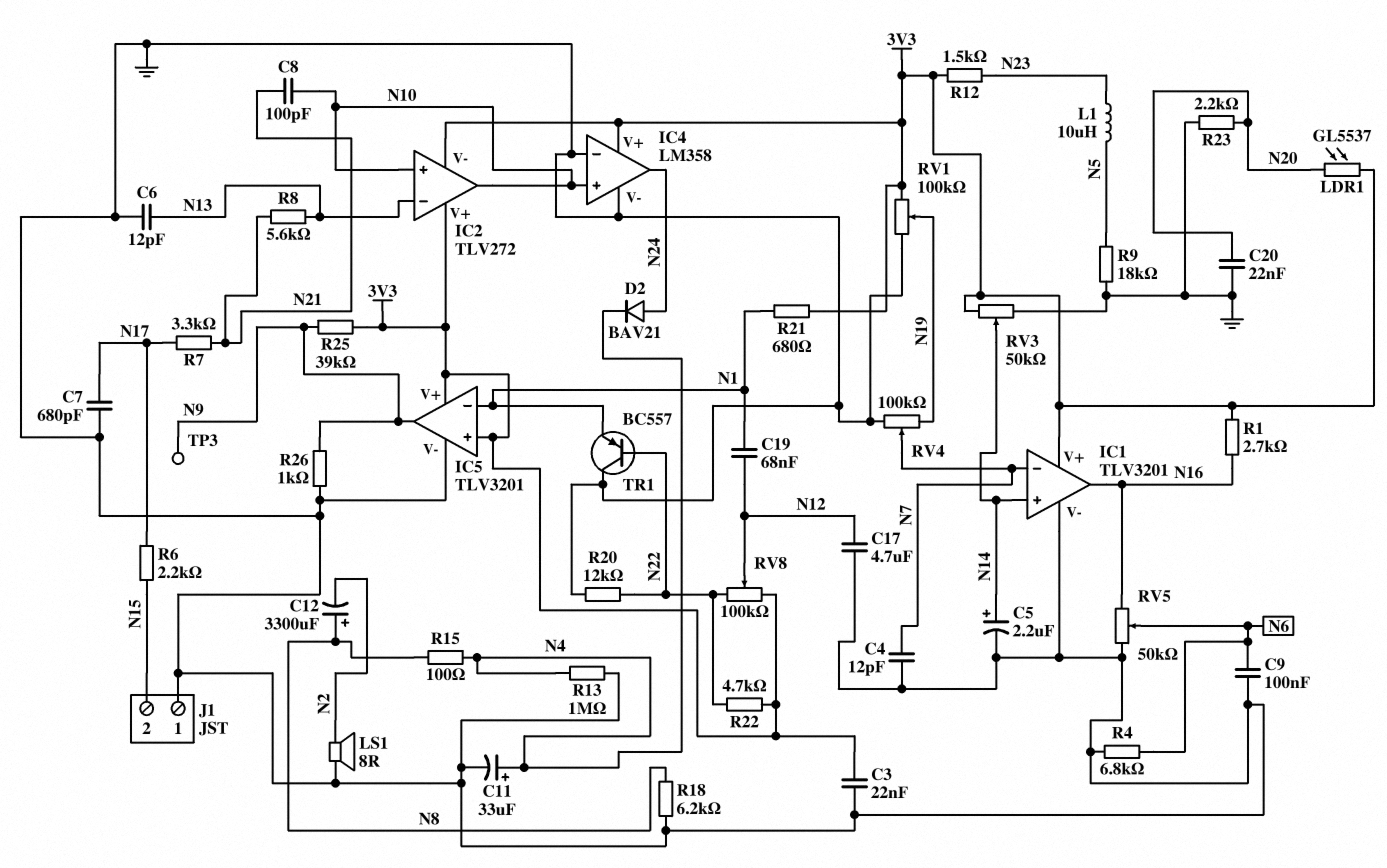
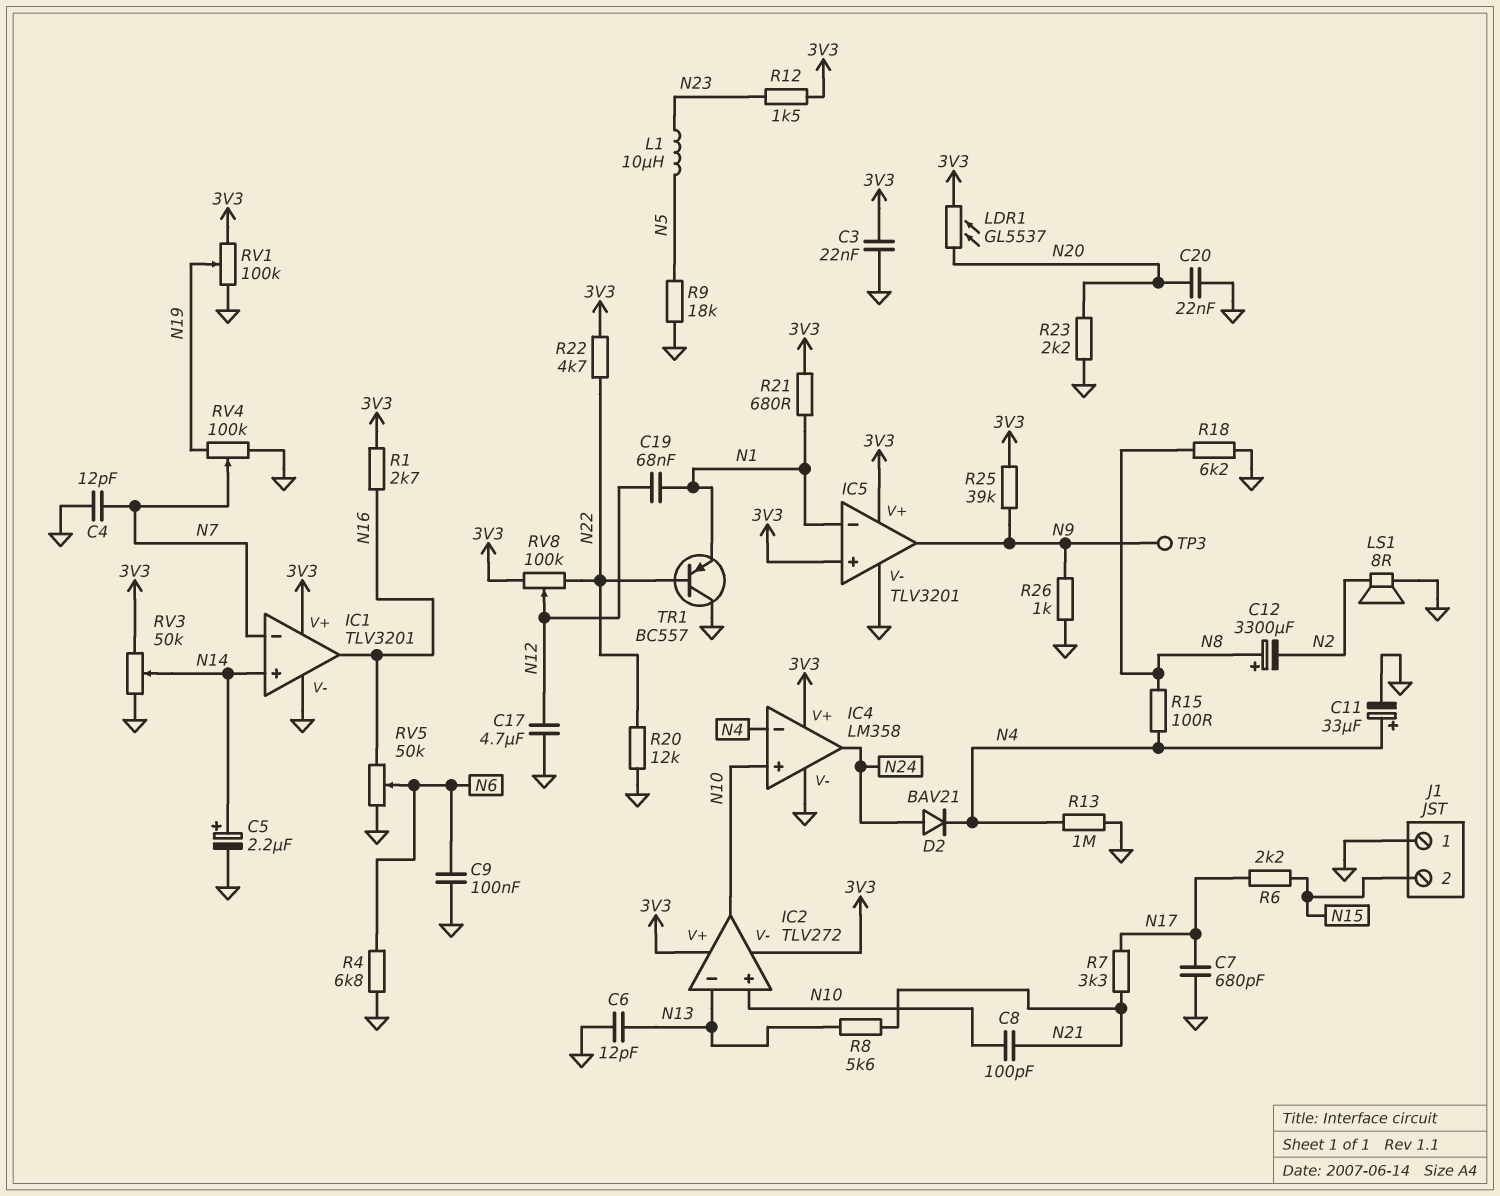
IC4 pin in-: GND -> N4

